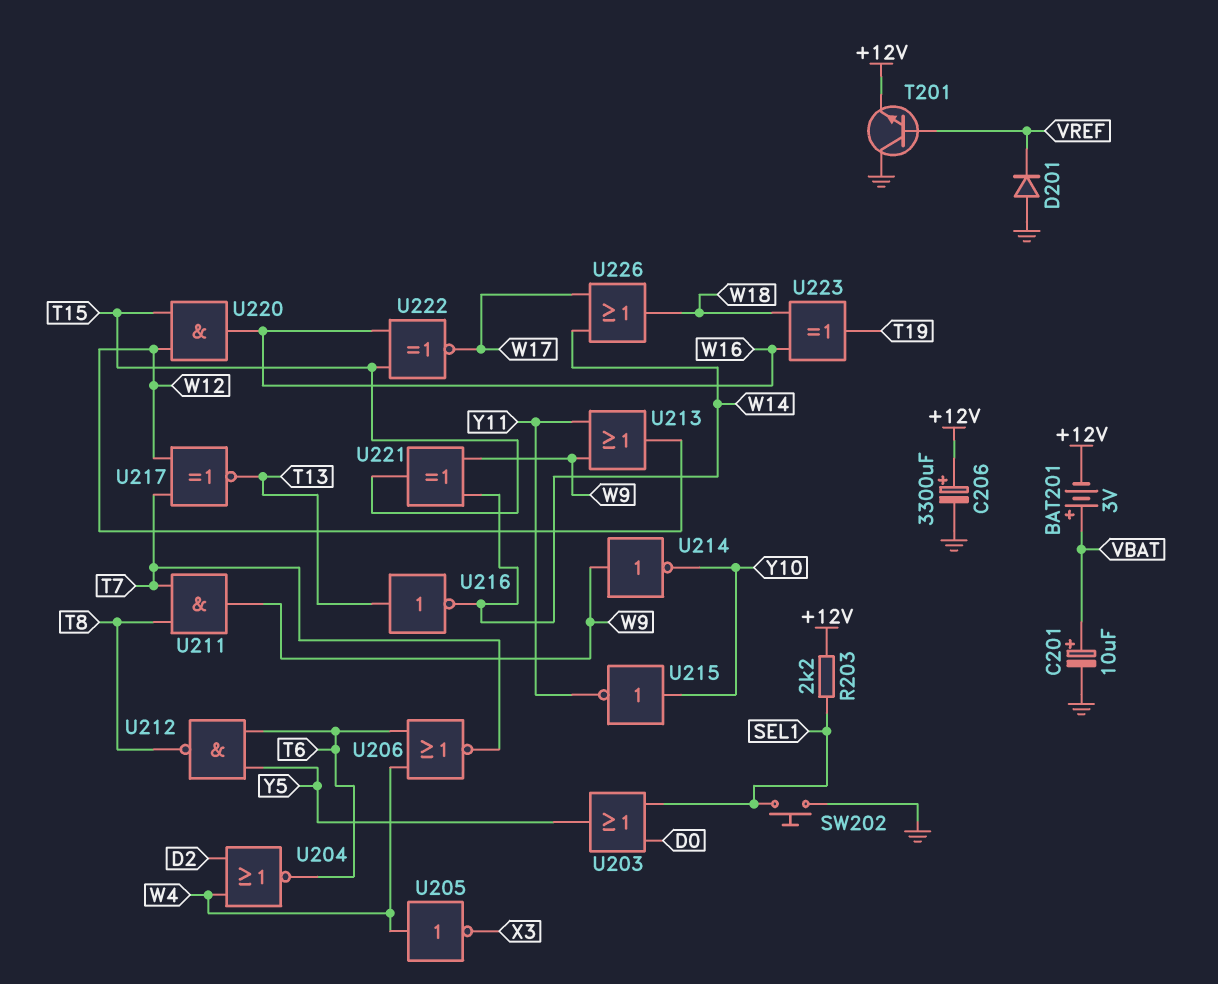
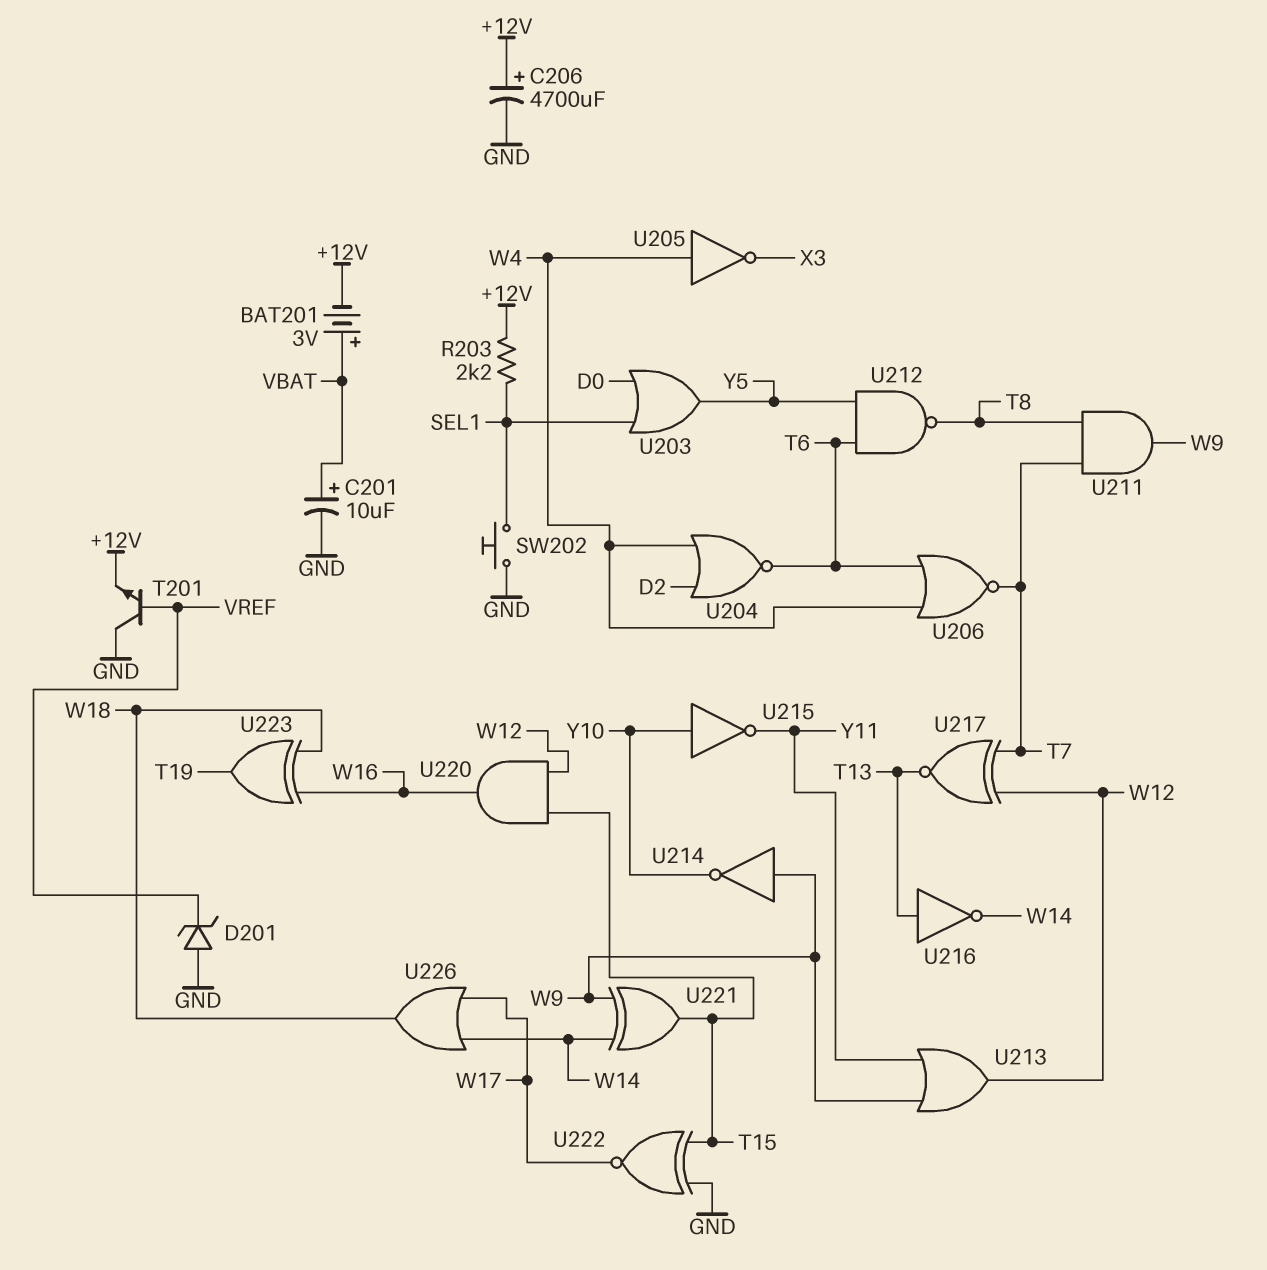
C206: 3300uF (plus +12V, minus GND) -> 4700uF (plus +12V, minus GND)
D201: diode (A GND, K VREF) -> zener (A GND, K VREF)
U222: XNOR (in T15, in W16, out W17) -> XNOR (in GND, in T15, out W17)

